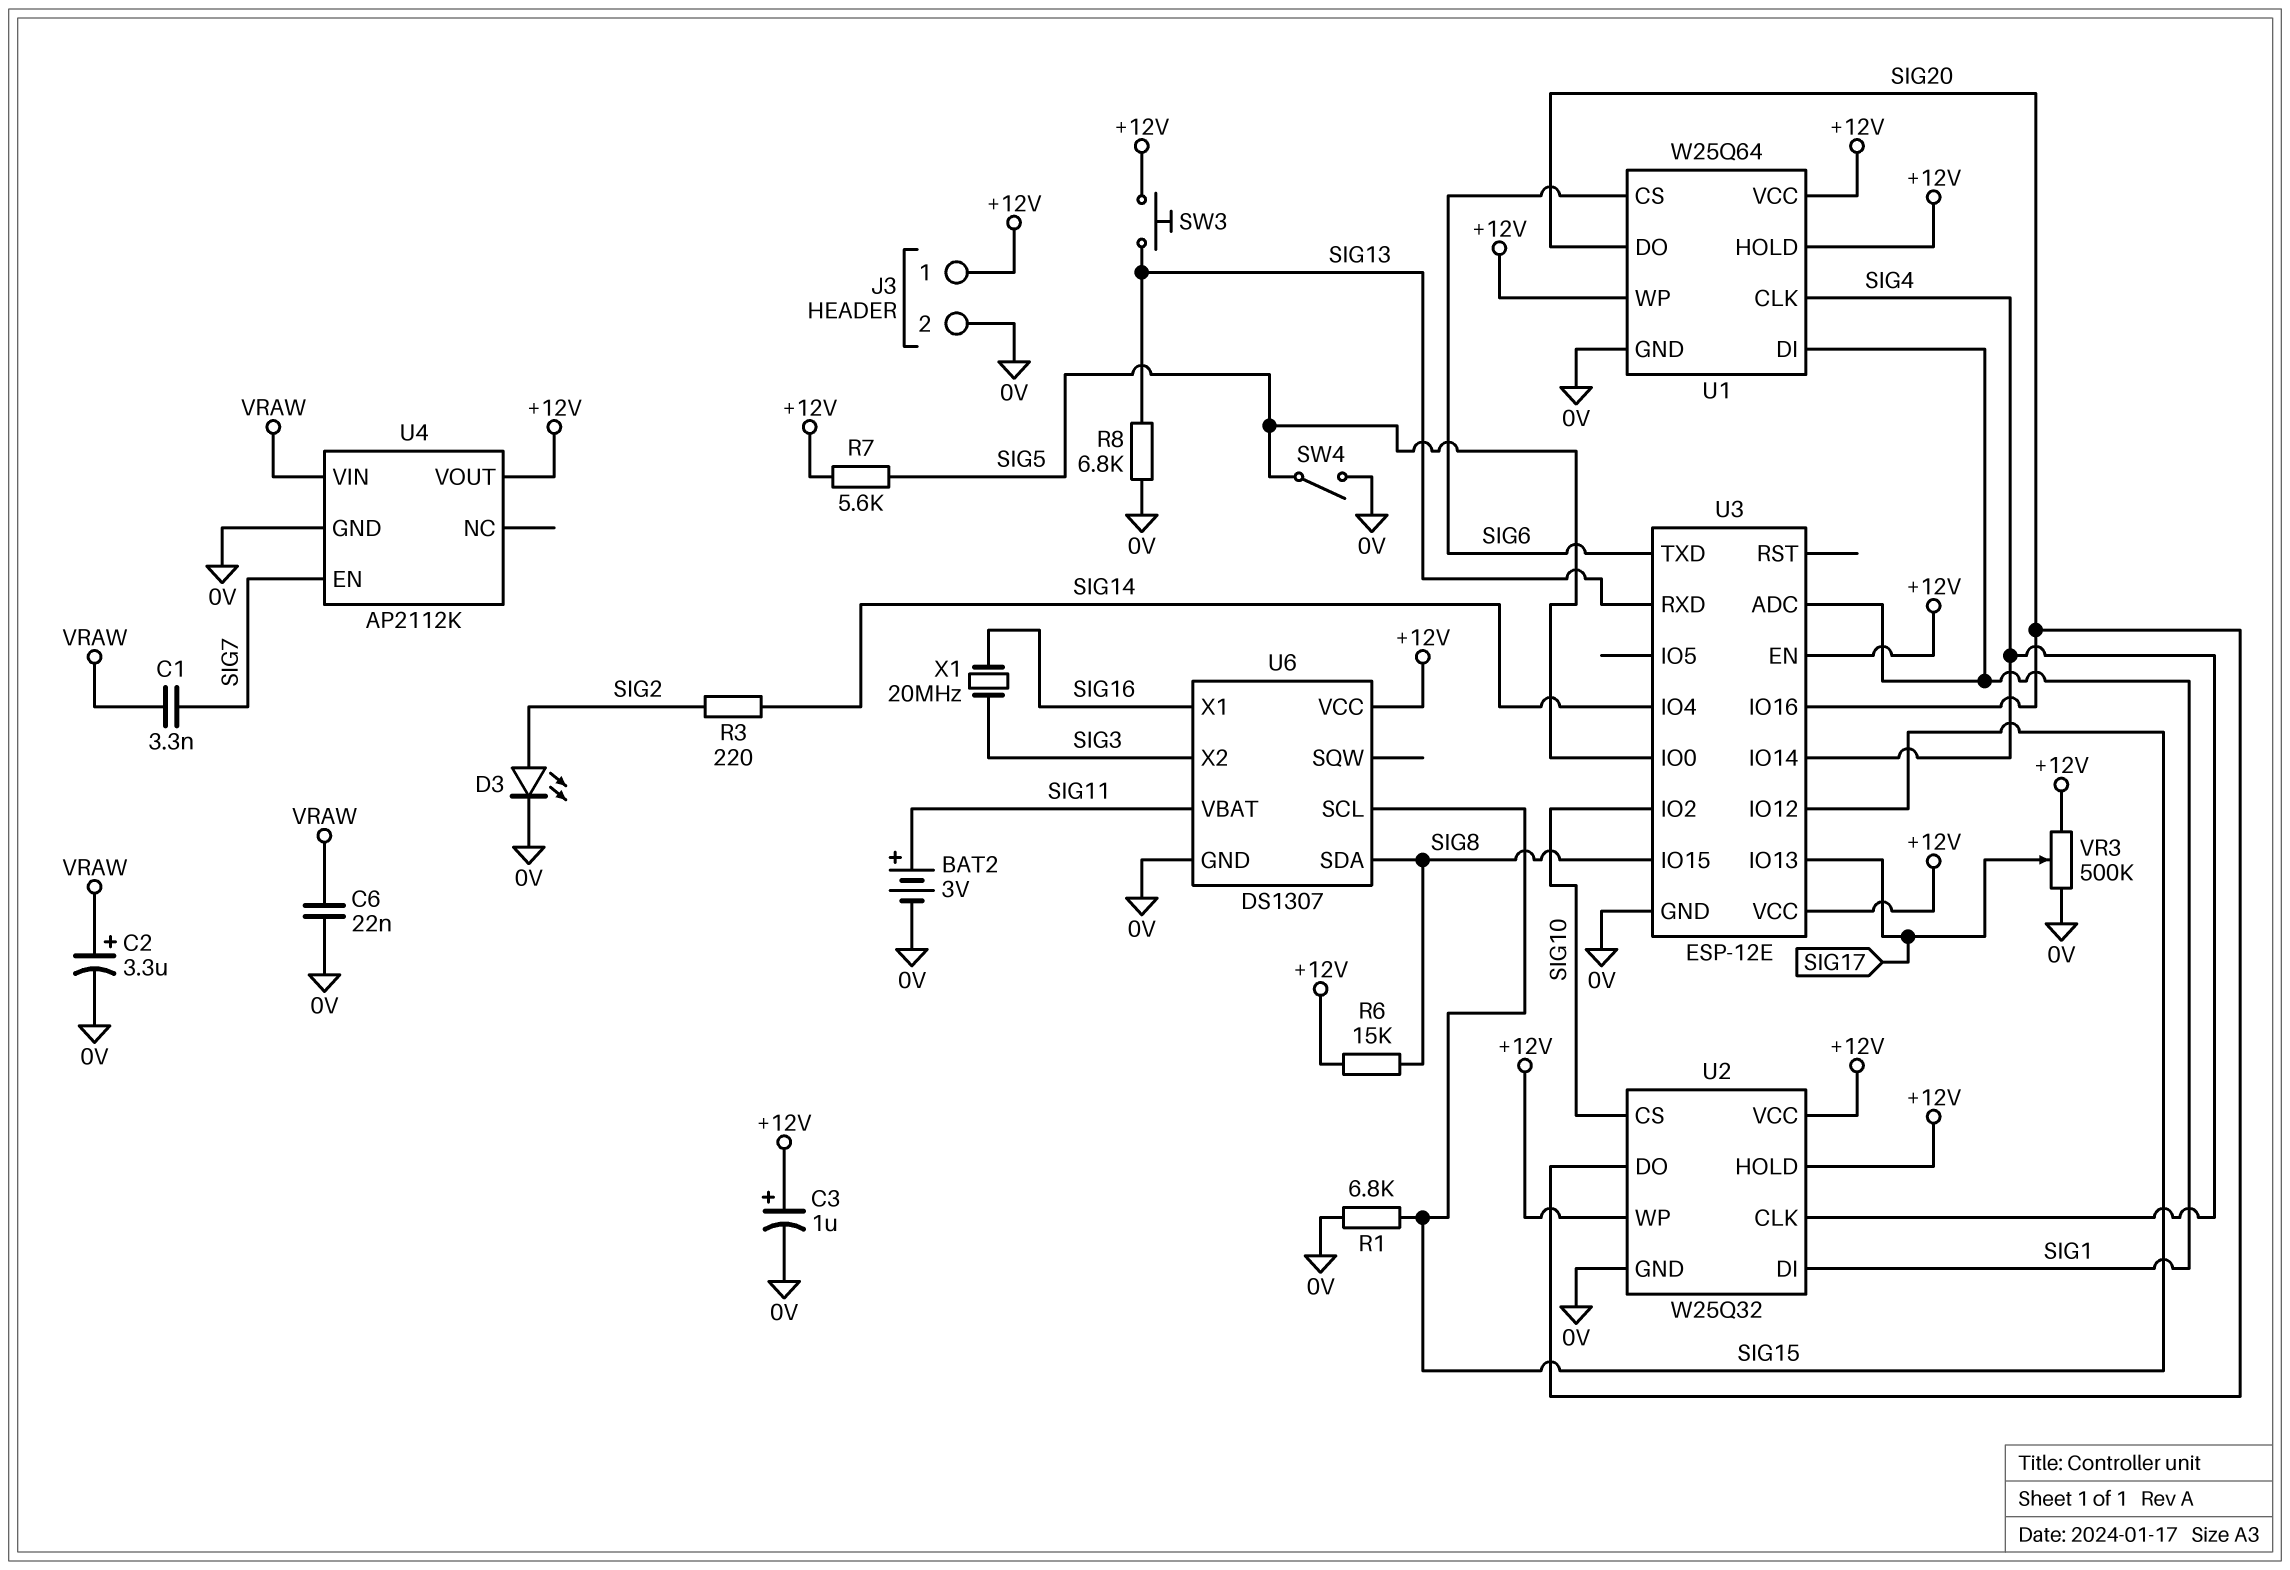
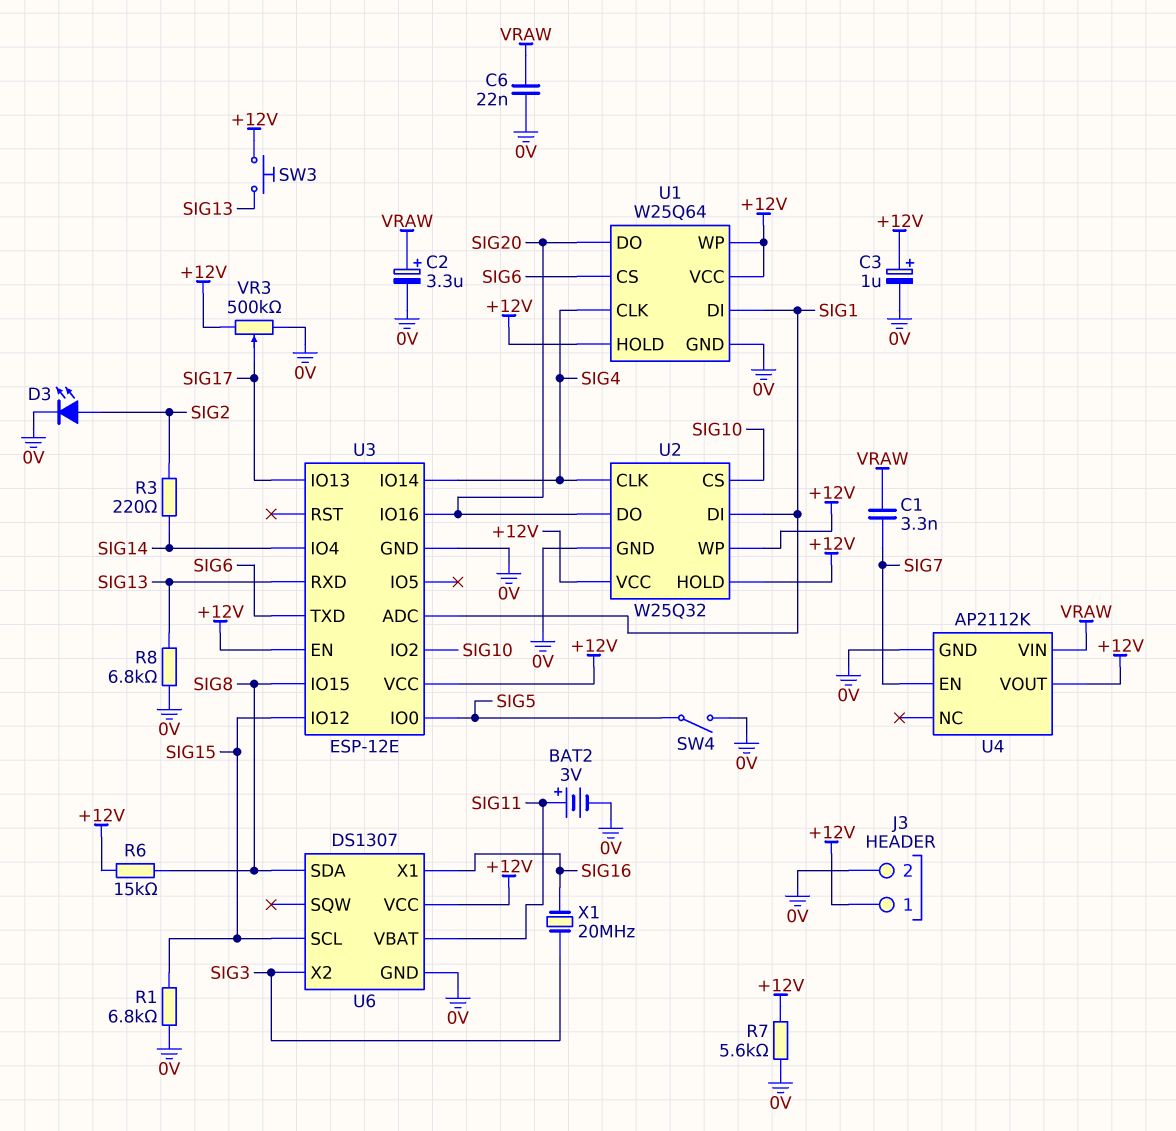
R7: 5.6k (+12V, SIG5) -> 5.6k (+12V, 0V)

